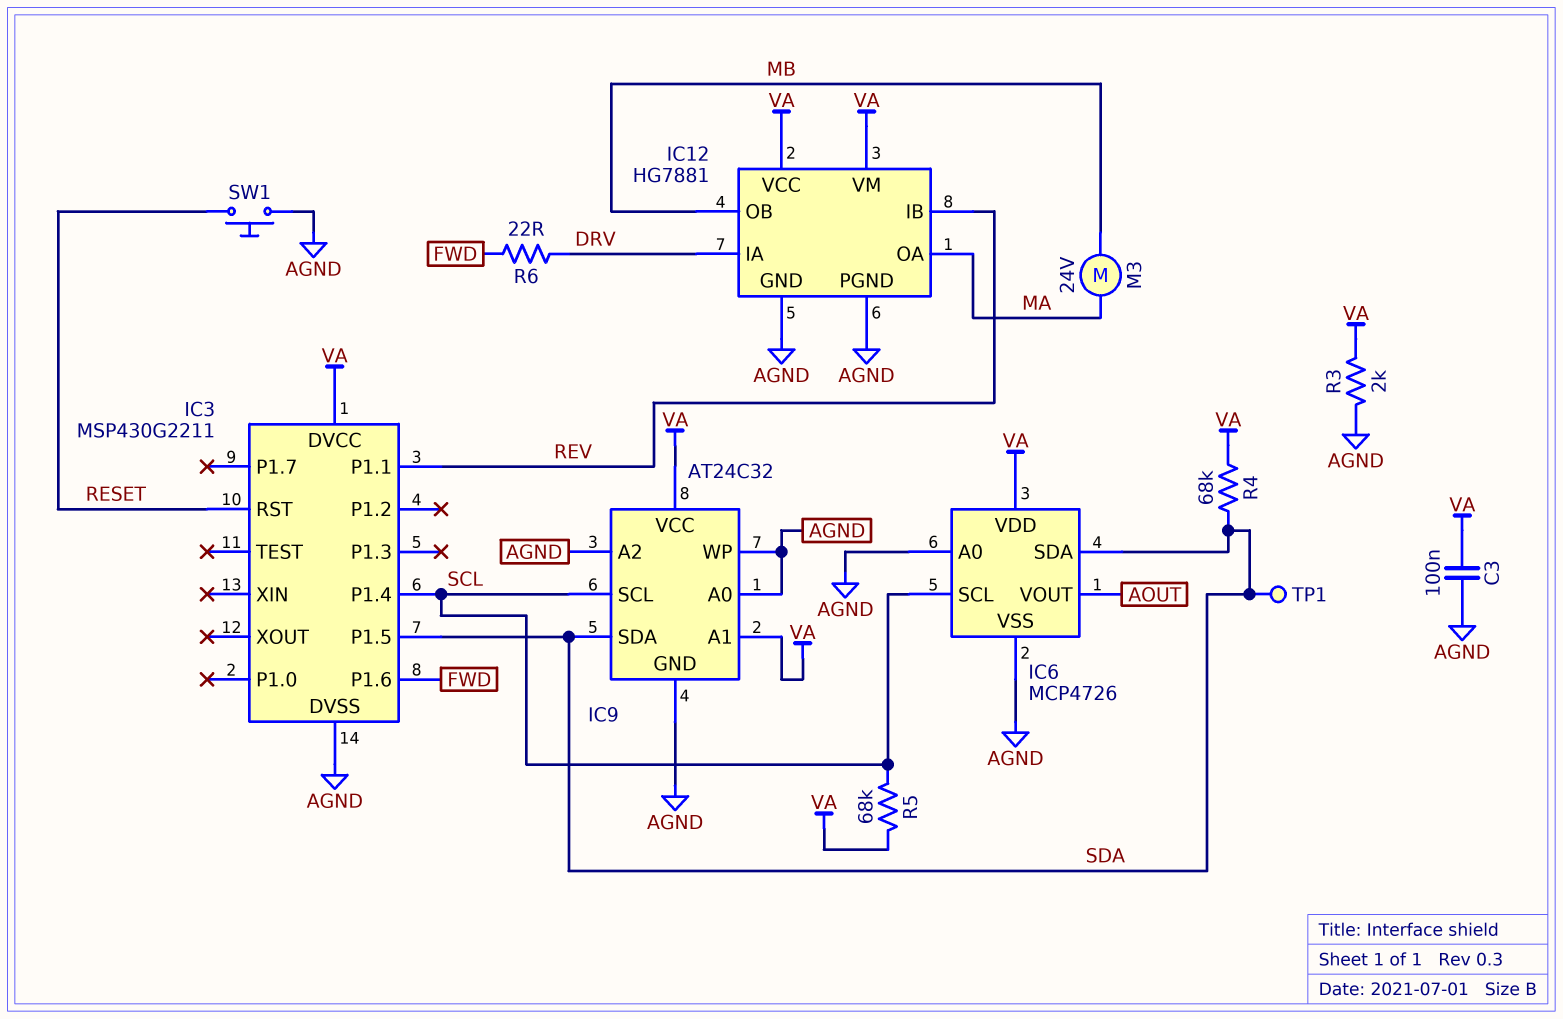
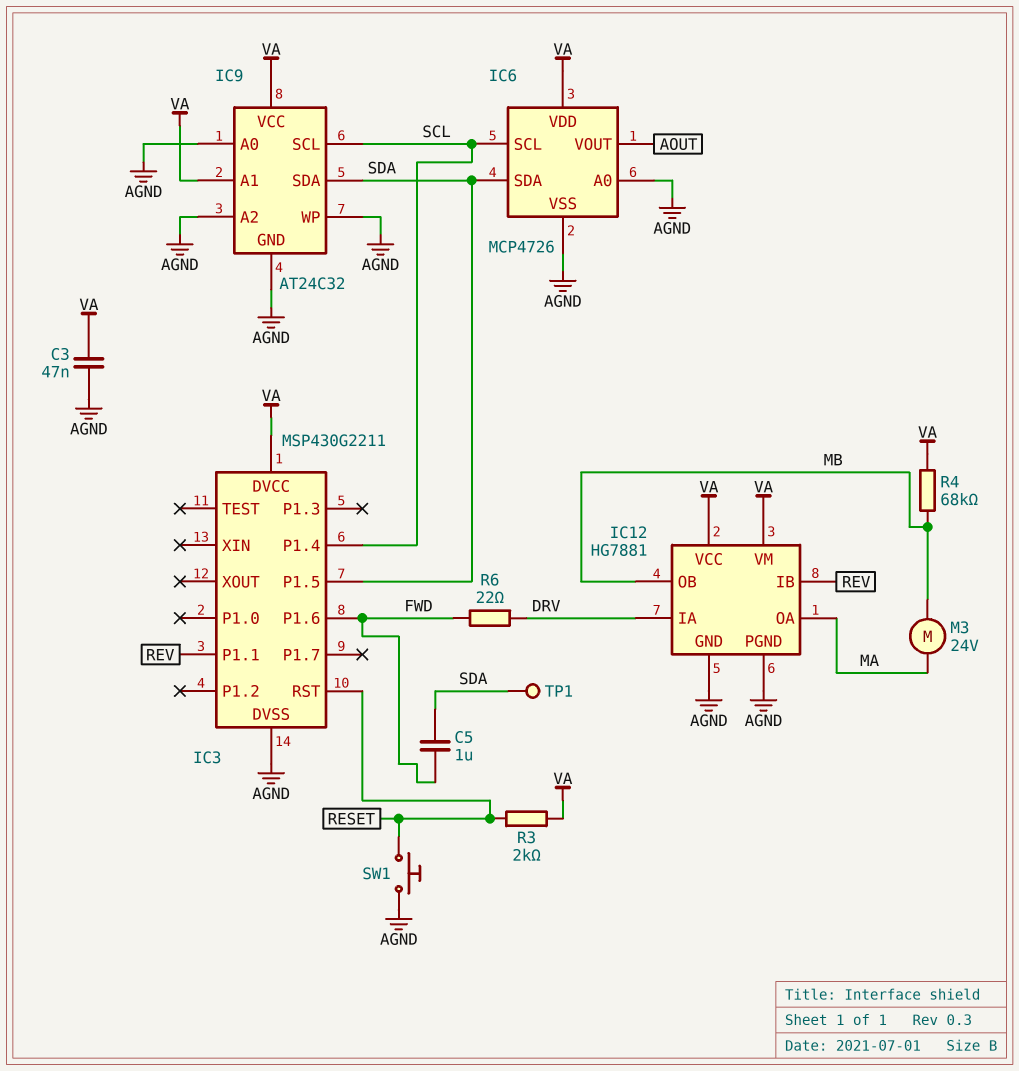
C3: 100nF (AGND, VA) -> 47nF (AGND, VA)
C5: none -> 1uF (FWD, SDA)
R3: 2k (AGND, VA) -> 2k (RESET, VA)
R4: 68k (SDA, VA) -> 68k (MB, VA)
R5: 68k (SCL, VA) -> none

